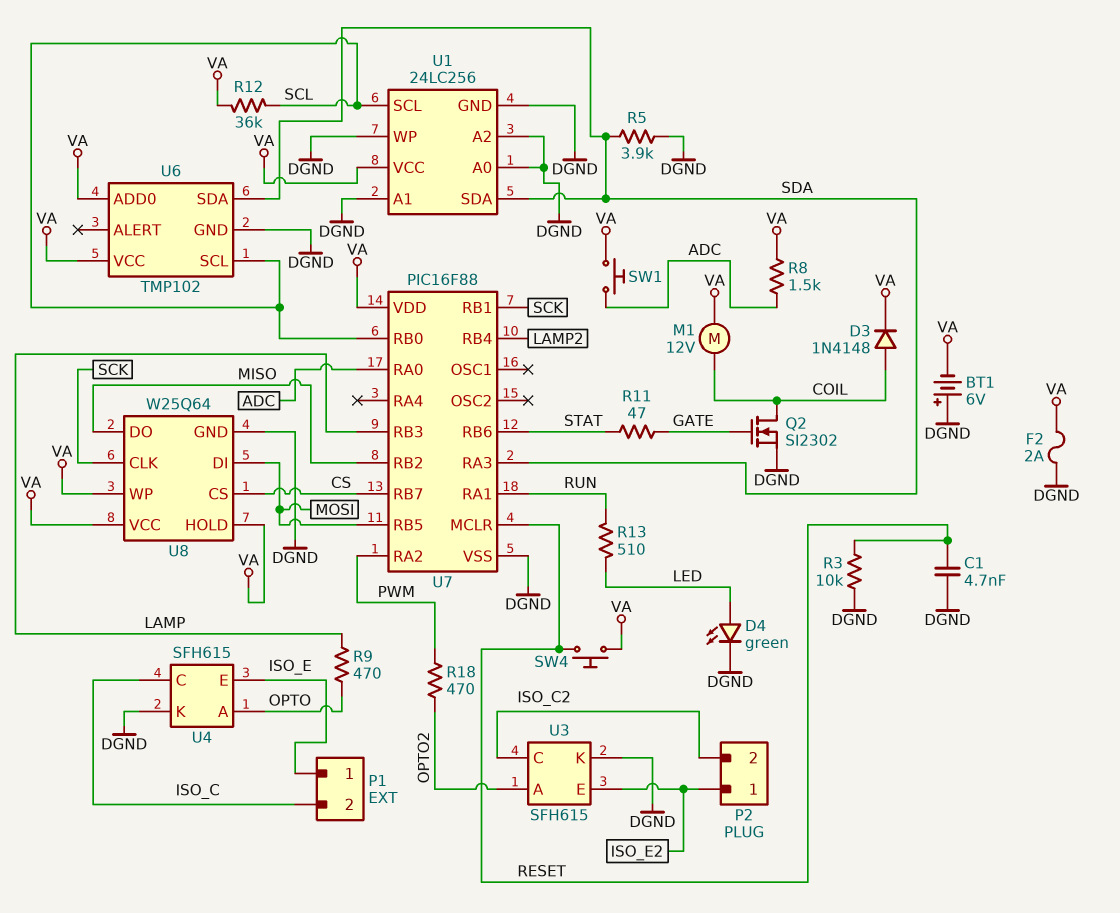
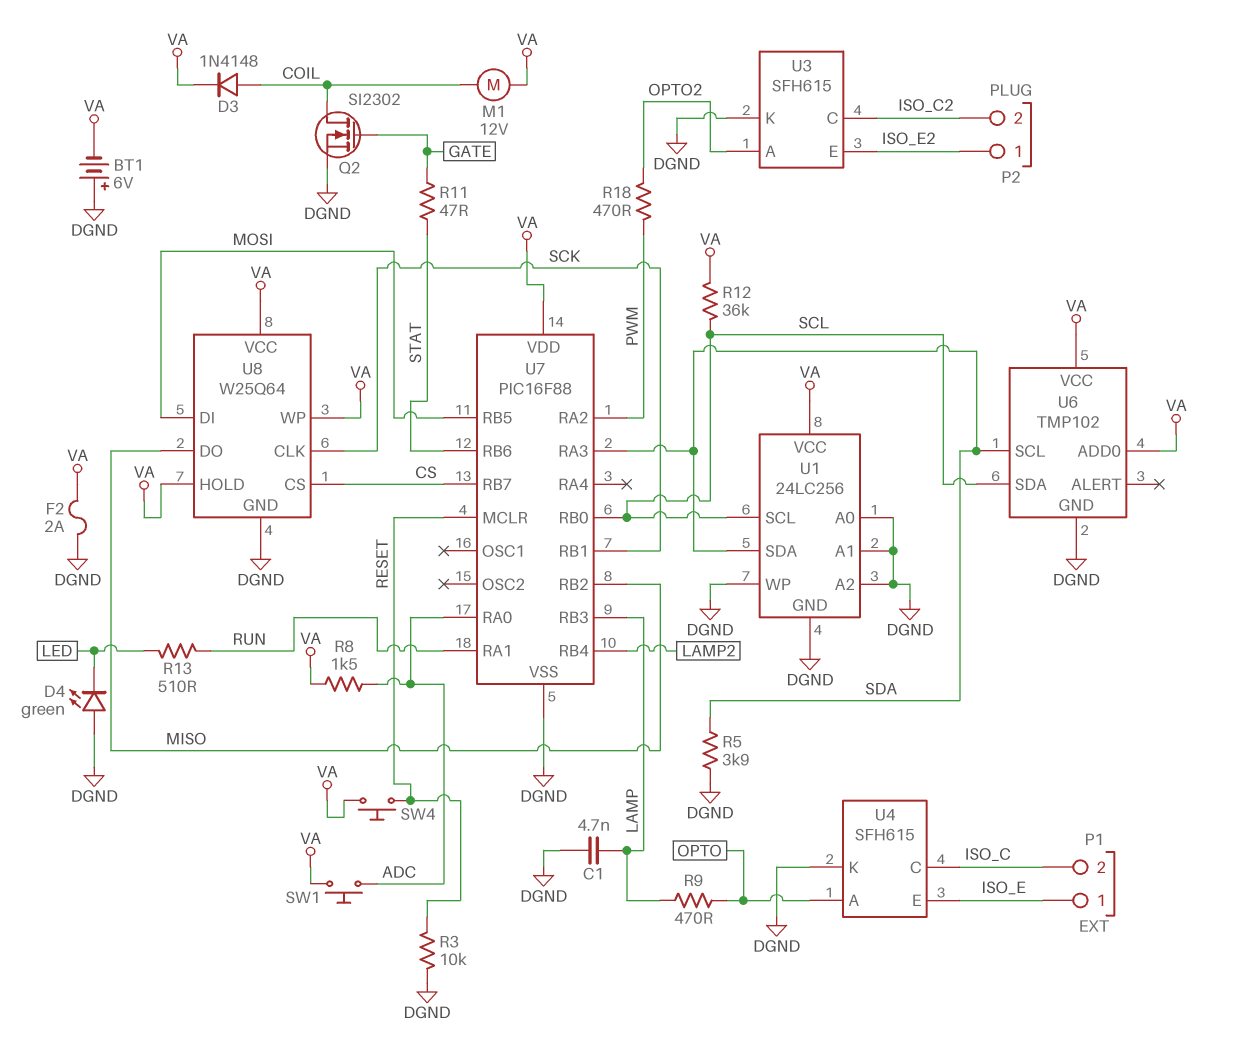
C1: 4.7nF (DGND, RESET) -> 4.7nF (DGND, LAMP)
D4: LED green (A LED, K DGND) -> LED green (A DGND, K LED)
U6 pin SCL: SCL -> SDA
U6 pin SDA: SDA -> SCL

